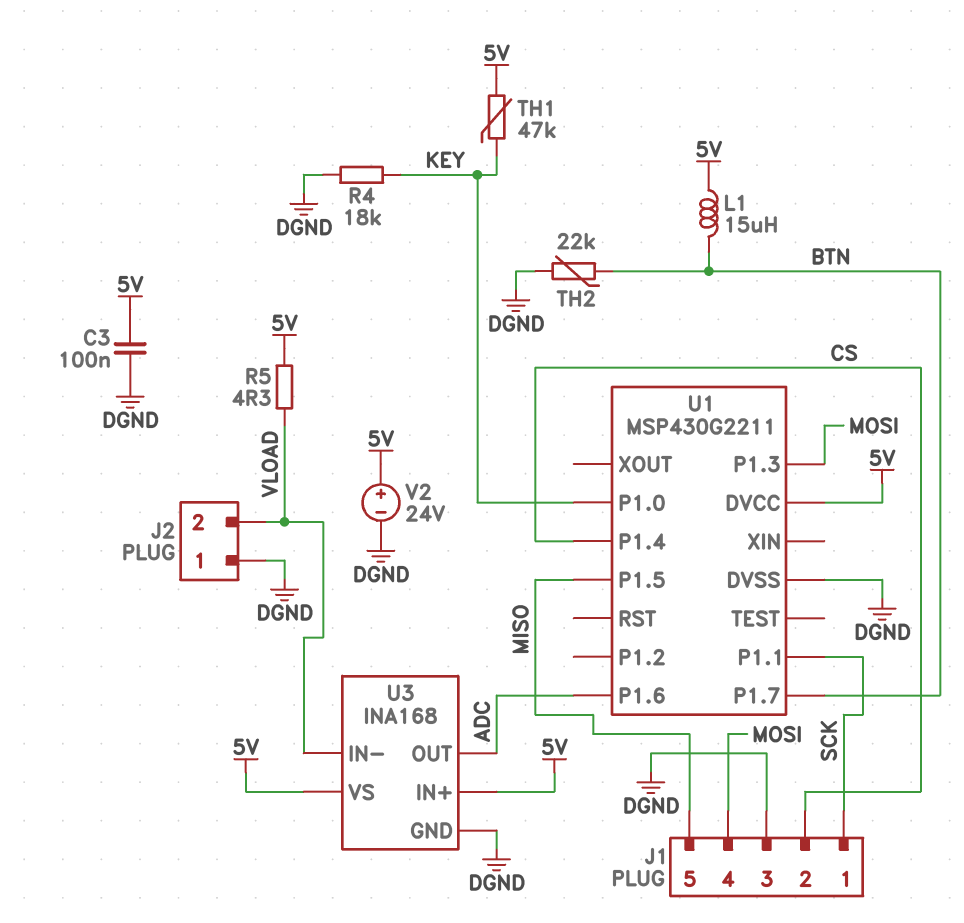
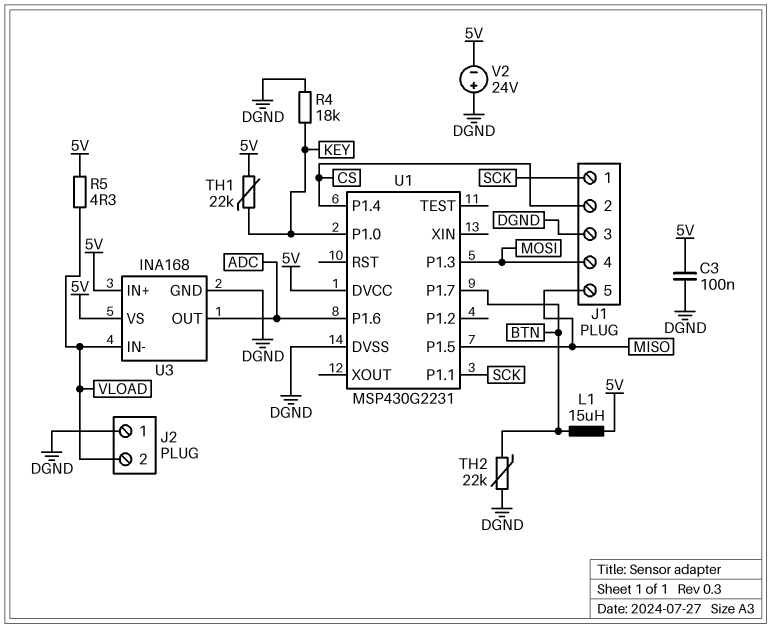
TH1: 47k (5V, KEY) -> 22k (5V, KEY)
U1: MSP430G2211 -> MSP430G2231
V2: 24V (plus 5V, minus DGND) -> 24V (plus DGND, minus 5V)

